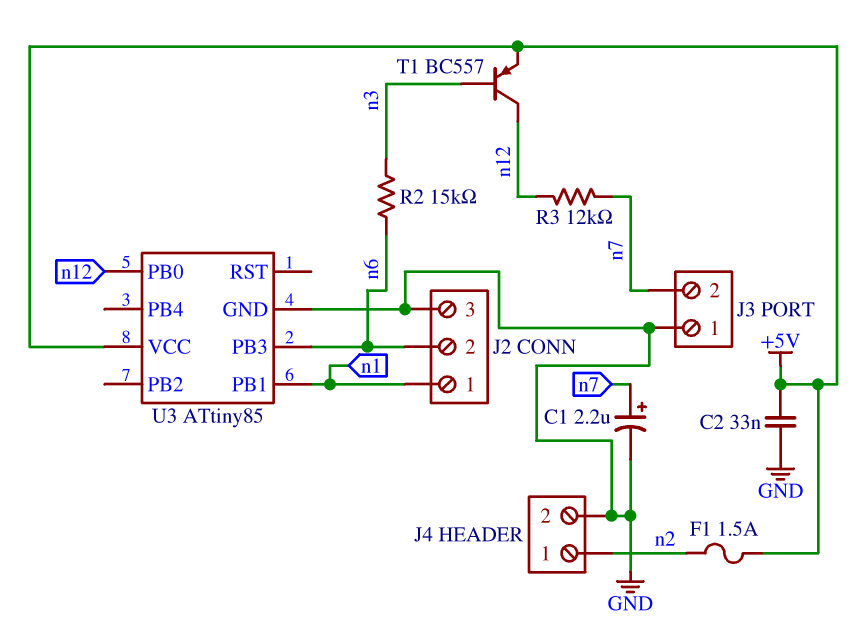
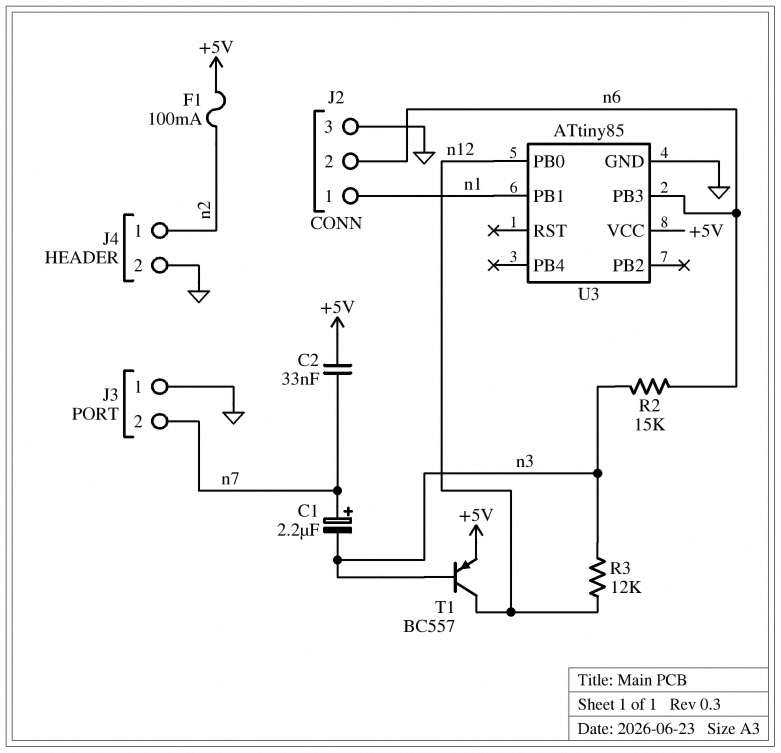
C1: 2.2uF (plus n7, minus GND) -> 2.2uF (plus n7, minus n3)
C2: 33nF (+5V, GND) -> 33nF (+5V, n7)
F1: 1.5A (+5V, n2) -> 100mA (+5V, n2)
R3: 12k (n7, n12) -> 12k (n3, n12)

